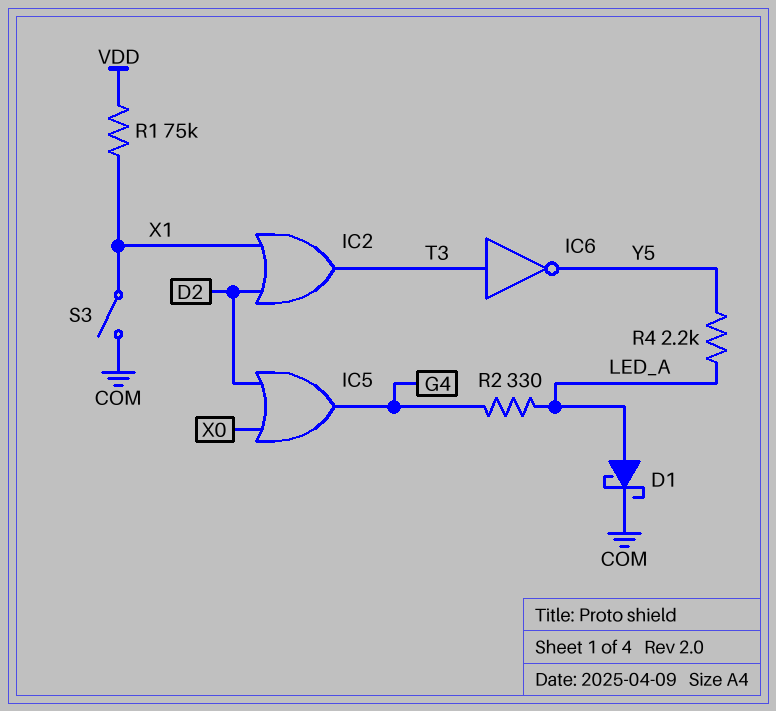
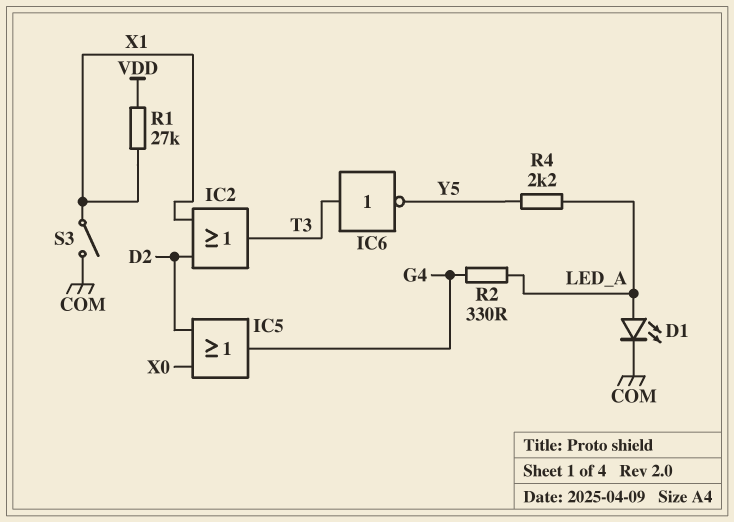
D1: schottky (A LED_A, K COM) -> LED (A LED_A, K COM)
R1: 75k (VDD, X1) -> 27k (VDD, X1)

